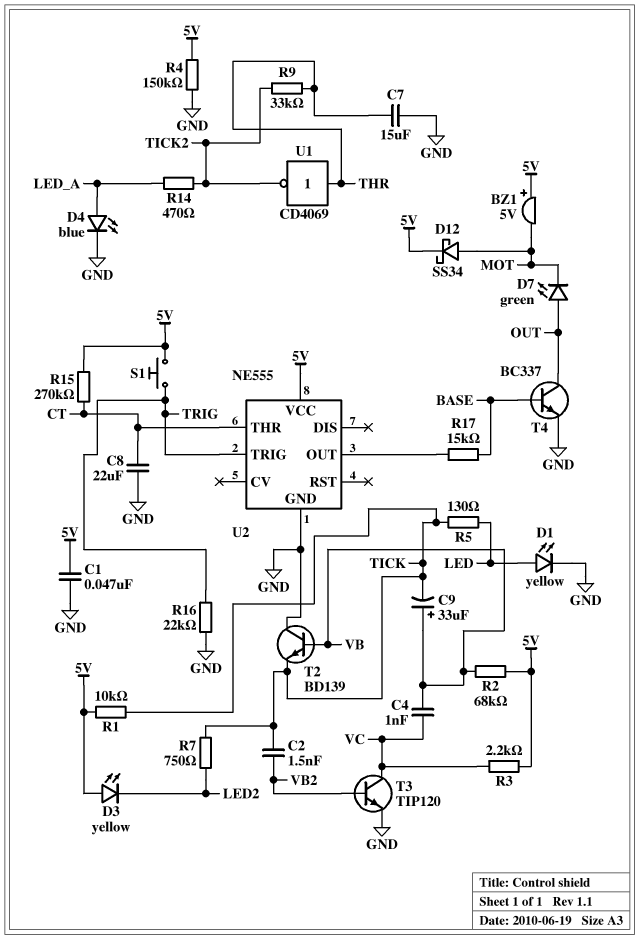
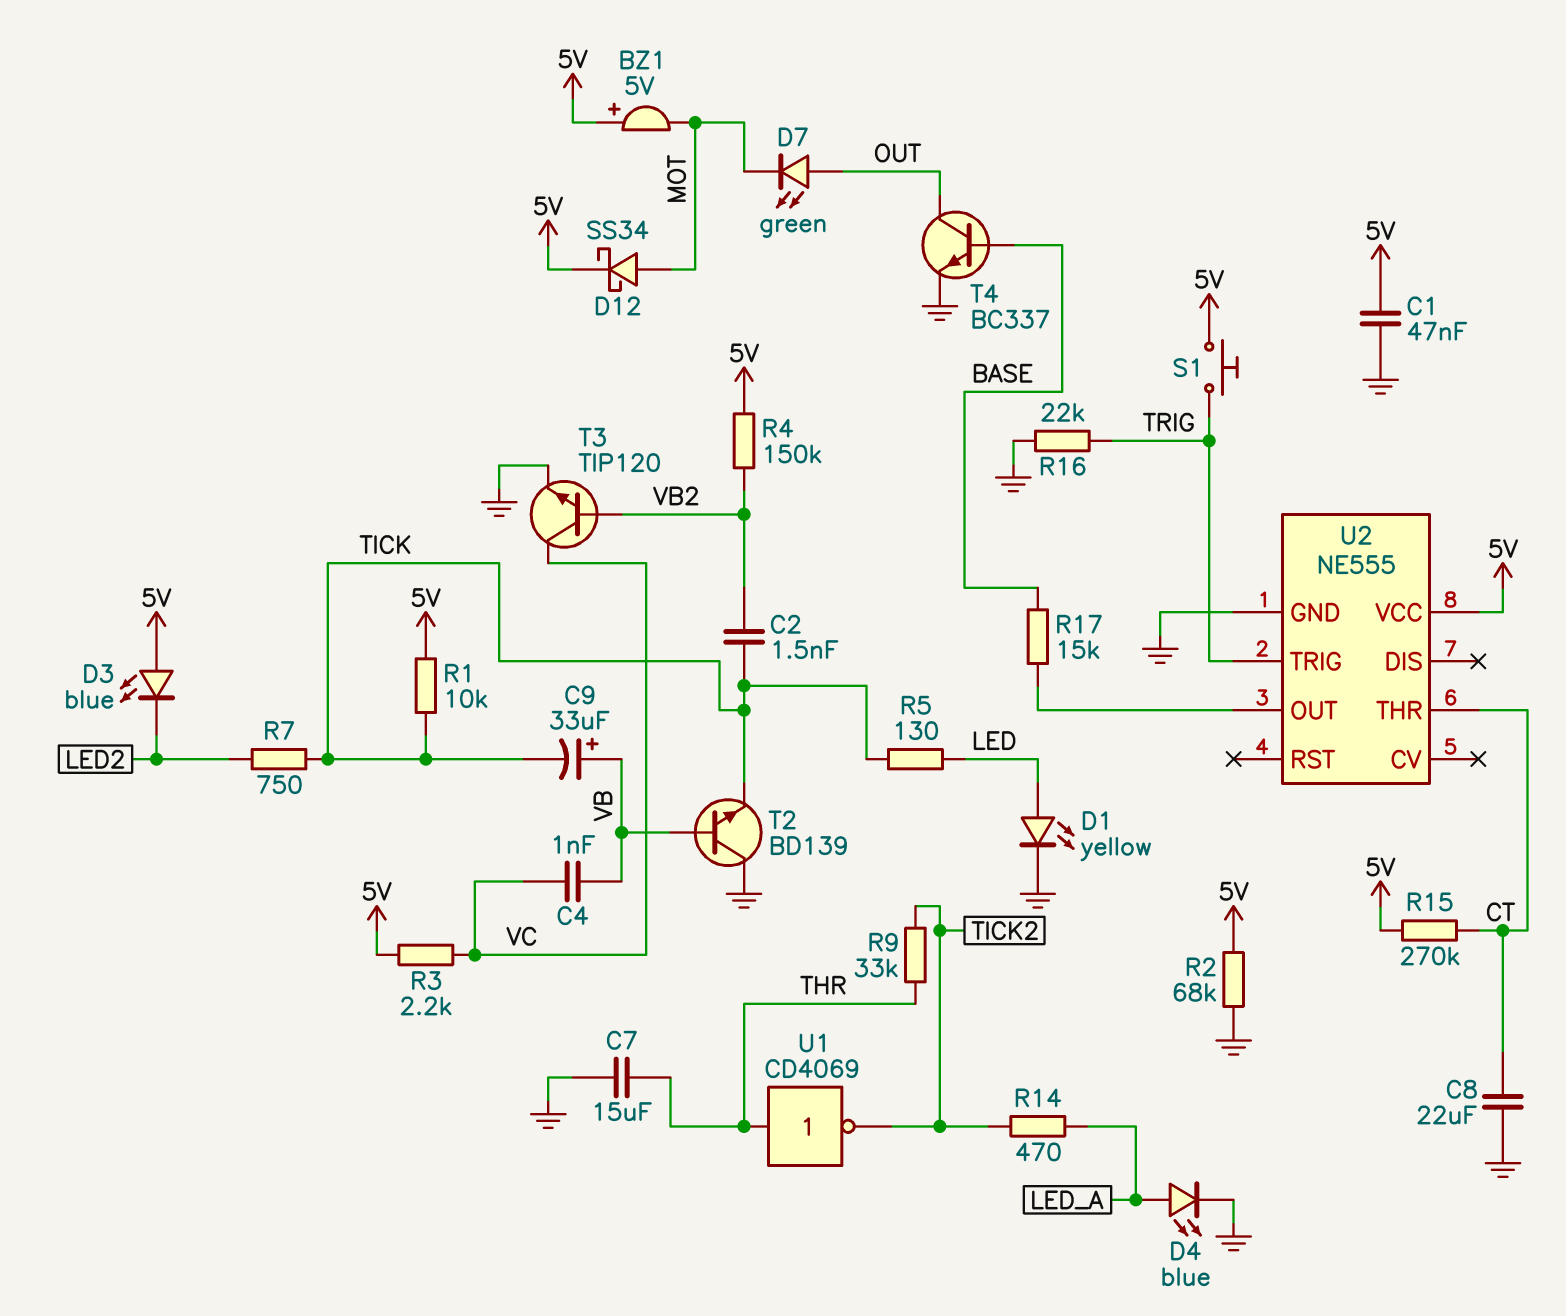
D3: LED yellow (A 5V, K LED2) -> LED blue (A 5V, K LED2)
R2: 68k (5V, VB) -> 68k (5V, GND)
R4: 150k (5V, GND) -> 150k (5V, VB2)

